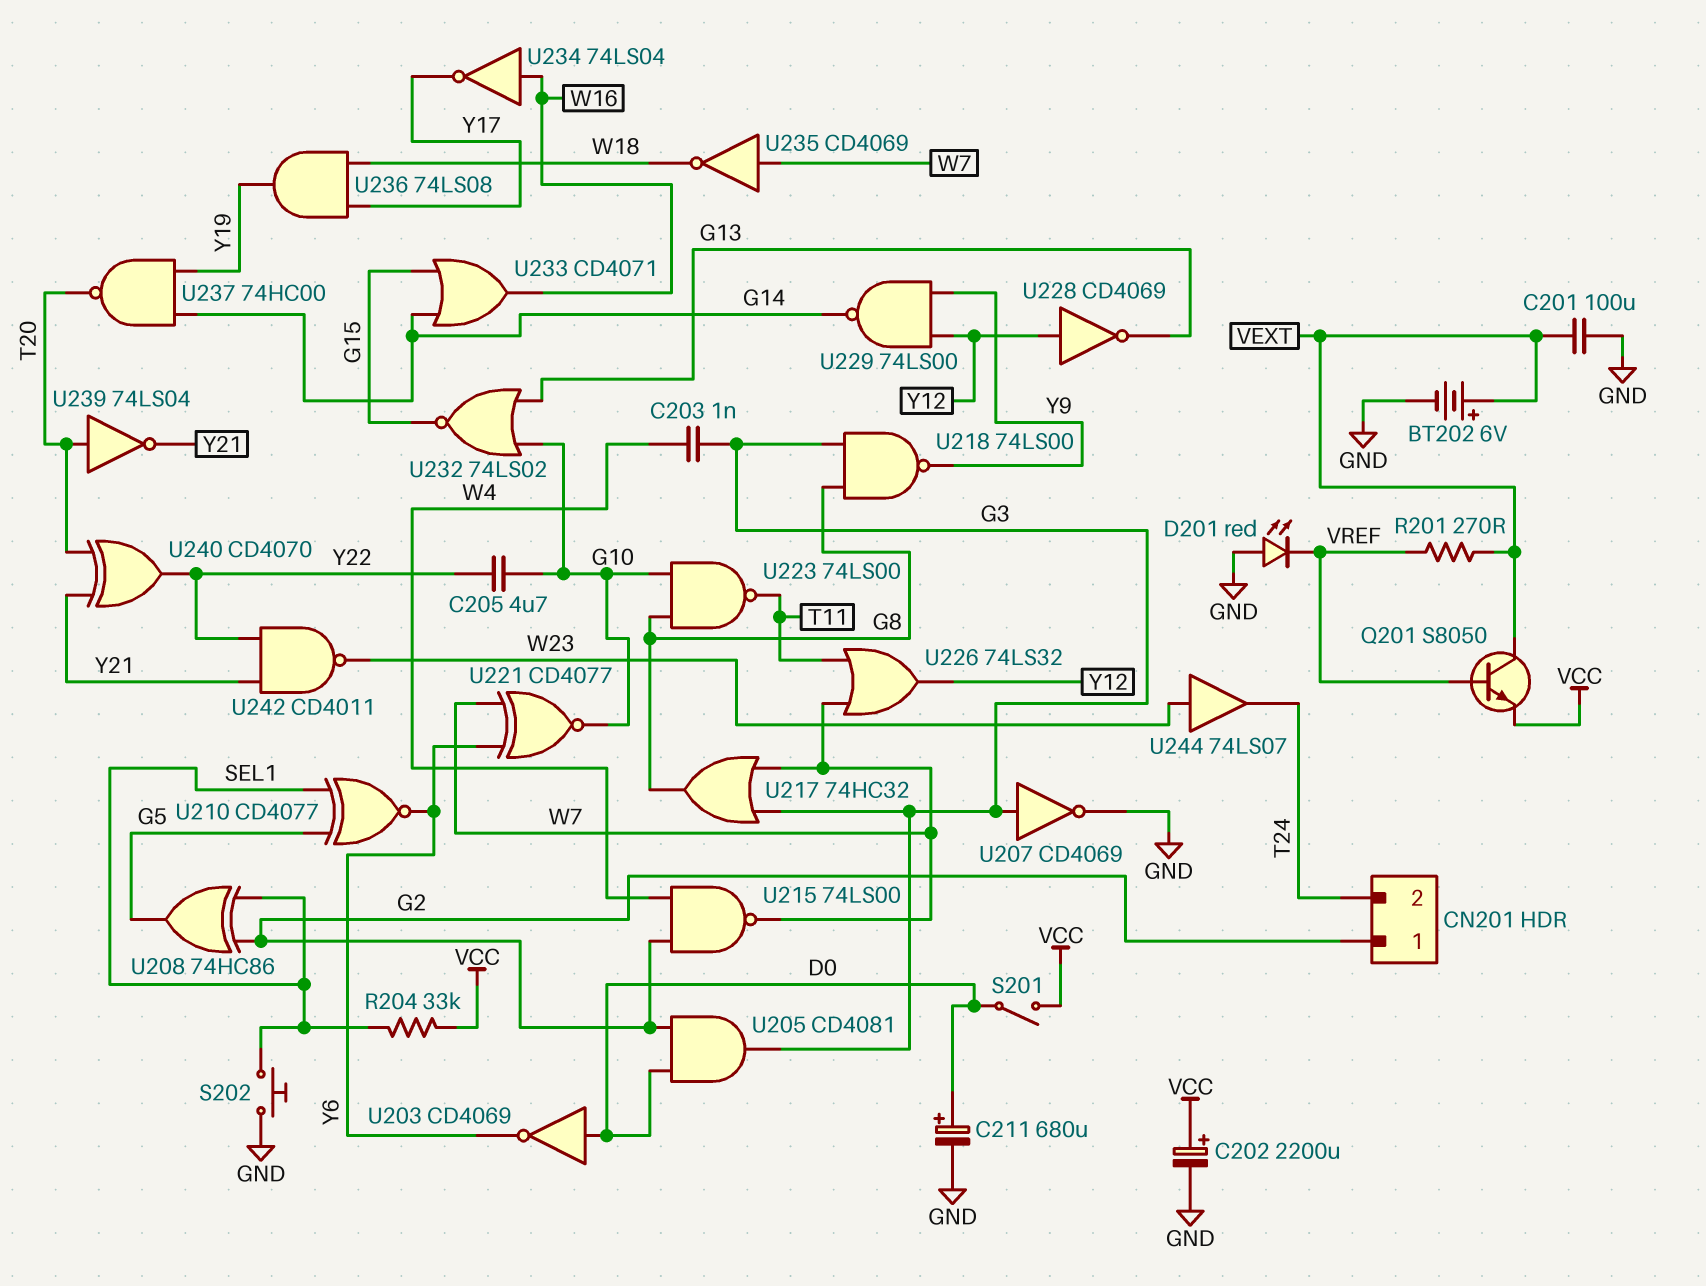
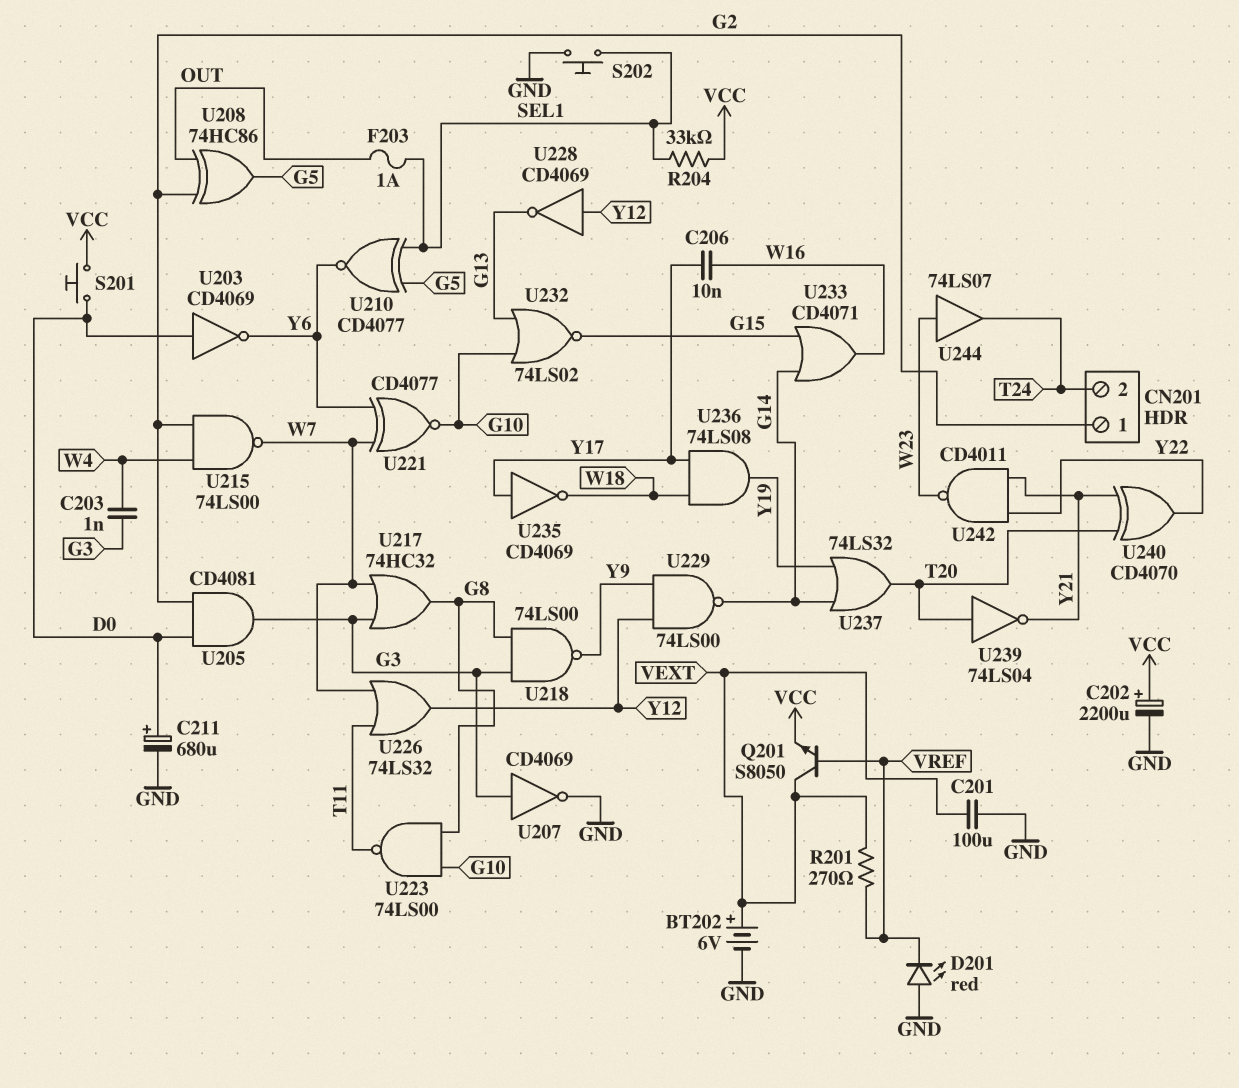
C205: 4.7uF (G10, Y22) -> none
C206: none -> 10nF (W16, Y17)
F203: none -> 1A (OUT, SEL1)
S201: switch (D0, VCC) -> button (D0, VCC)
U208: XOR 74HC86 (in G2, in SEL1, out G5) -> XOR 74HC86 (in G2, in OUT, out G5)
U234: NOT 74LS04 (in W16, out Y17) -> none
U235: NOT CD4069 (in W7, out W18) -> NOT CD4069 (in Y17, out W18)
U237: NAND 74HC00 (in G14, in Y19, out T20) -> OR 74LS32 (in G14, in Y19, out T20)

